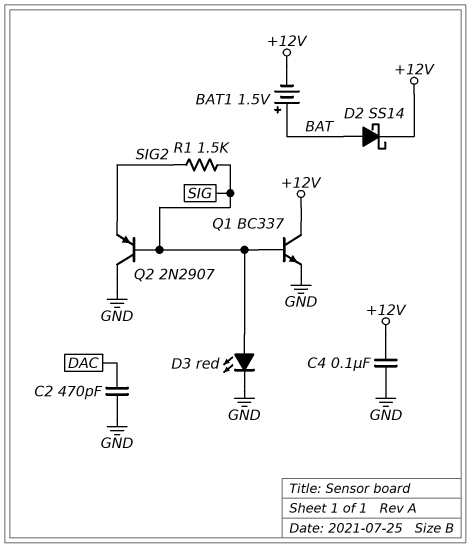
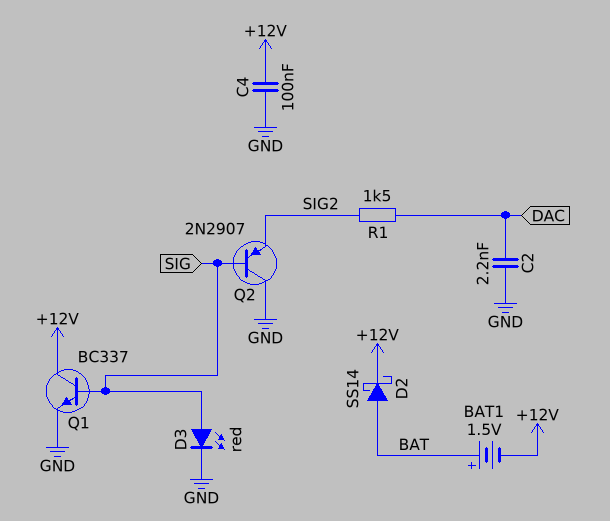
C2: 470pF (DAC, GND) -> 2.2nF (DAC, GND)
R1: 1.5k (SIG, SIG2) -> 1.5k (DAC, SIG2)

